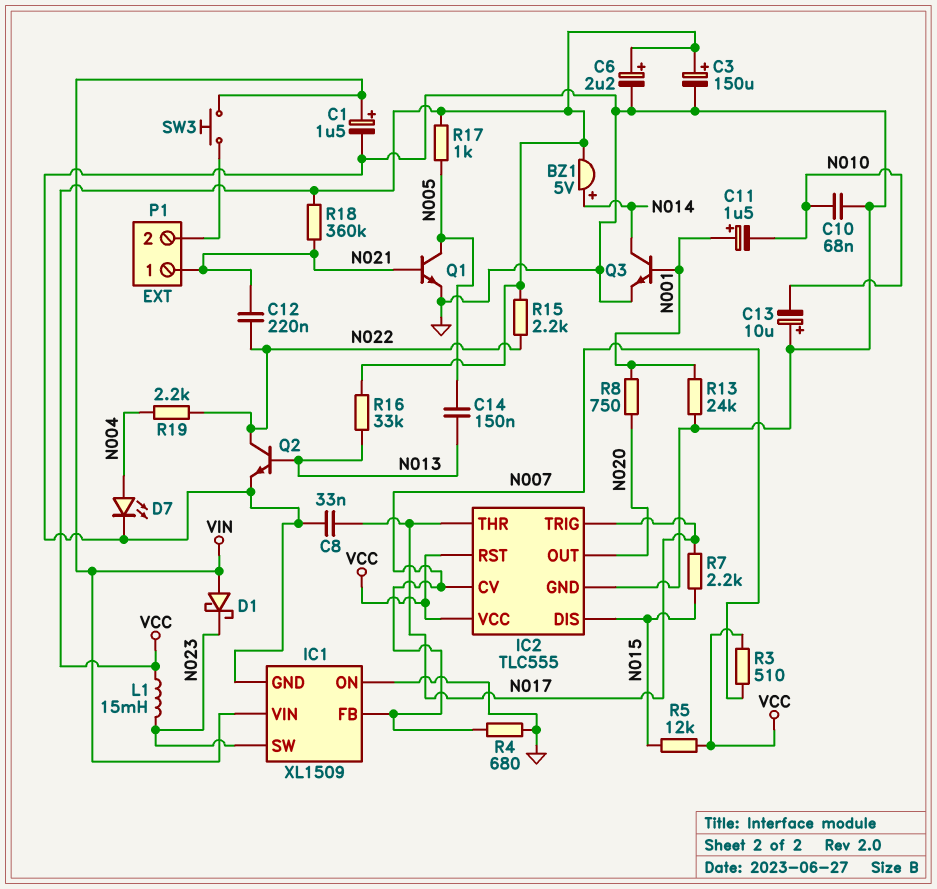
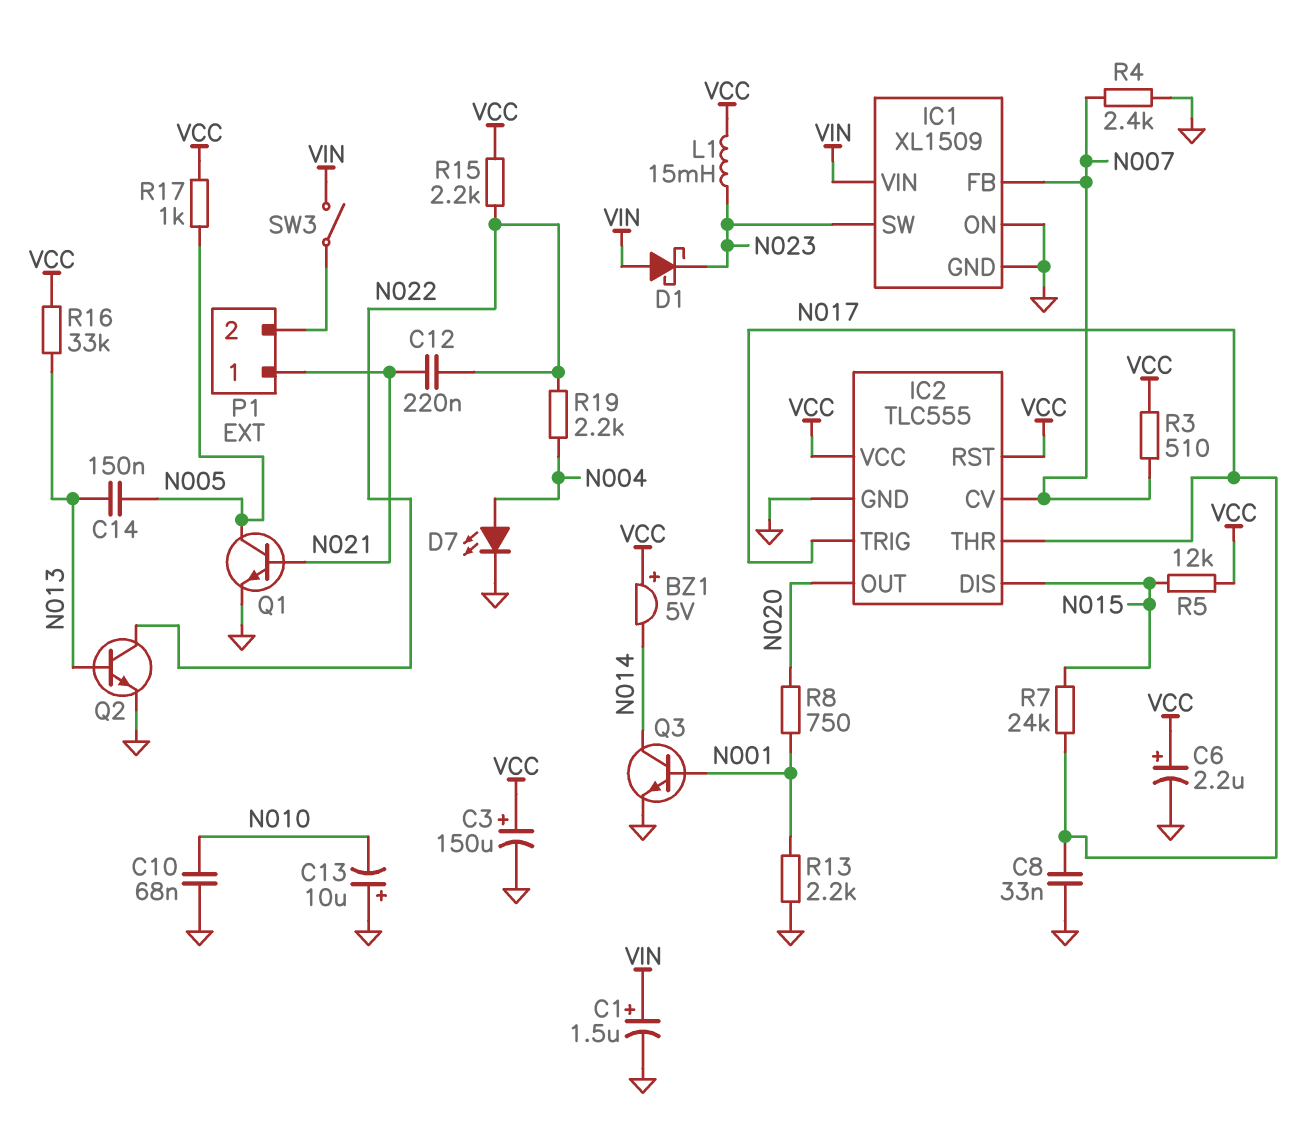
BZ1: buzzer 5V (plus N014, minus VCC) -> buzzer 5V (plus VCC, minus N014)
C11: 1.5uF (plus N001, minus N010) -> none
R4: 680 (GND, N007) -> 2.4k (GND, N007)
R7: 2.2k (N015, N017) -> 24k (N015, N017)
R13: 24k (GND, N001) -> 2.2k (GND, N001)
R18: 360k (N021, VCC) -> none
SW3: button (P1/2, VIN) -> switch (P1/2, VIN)

